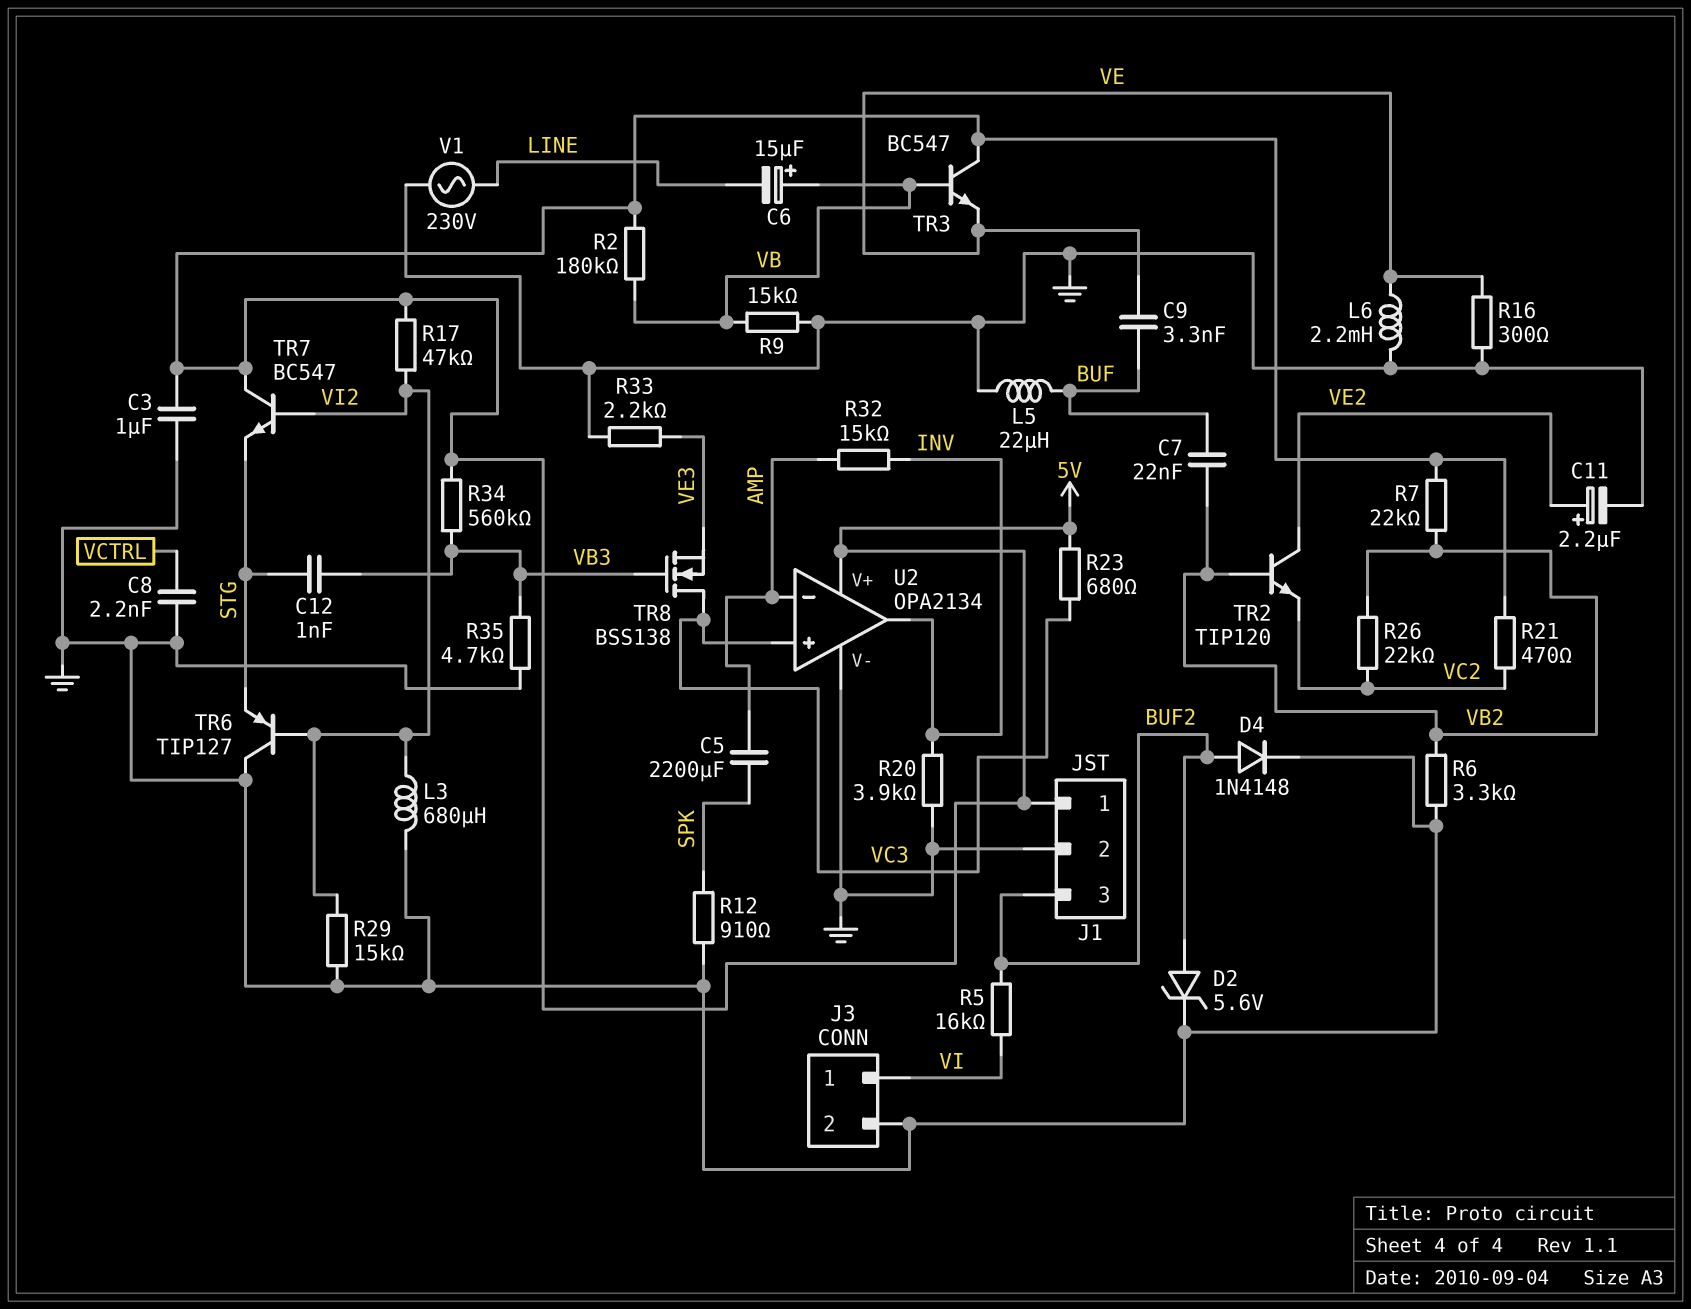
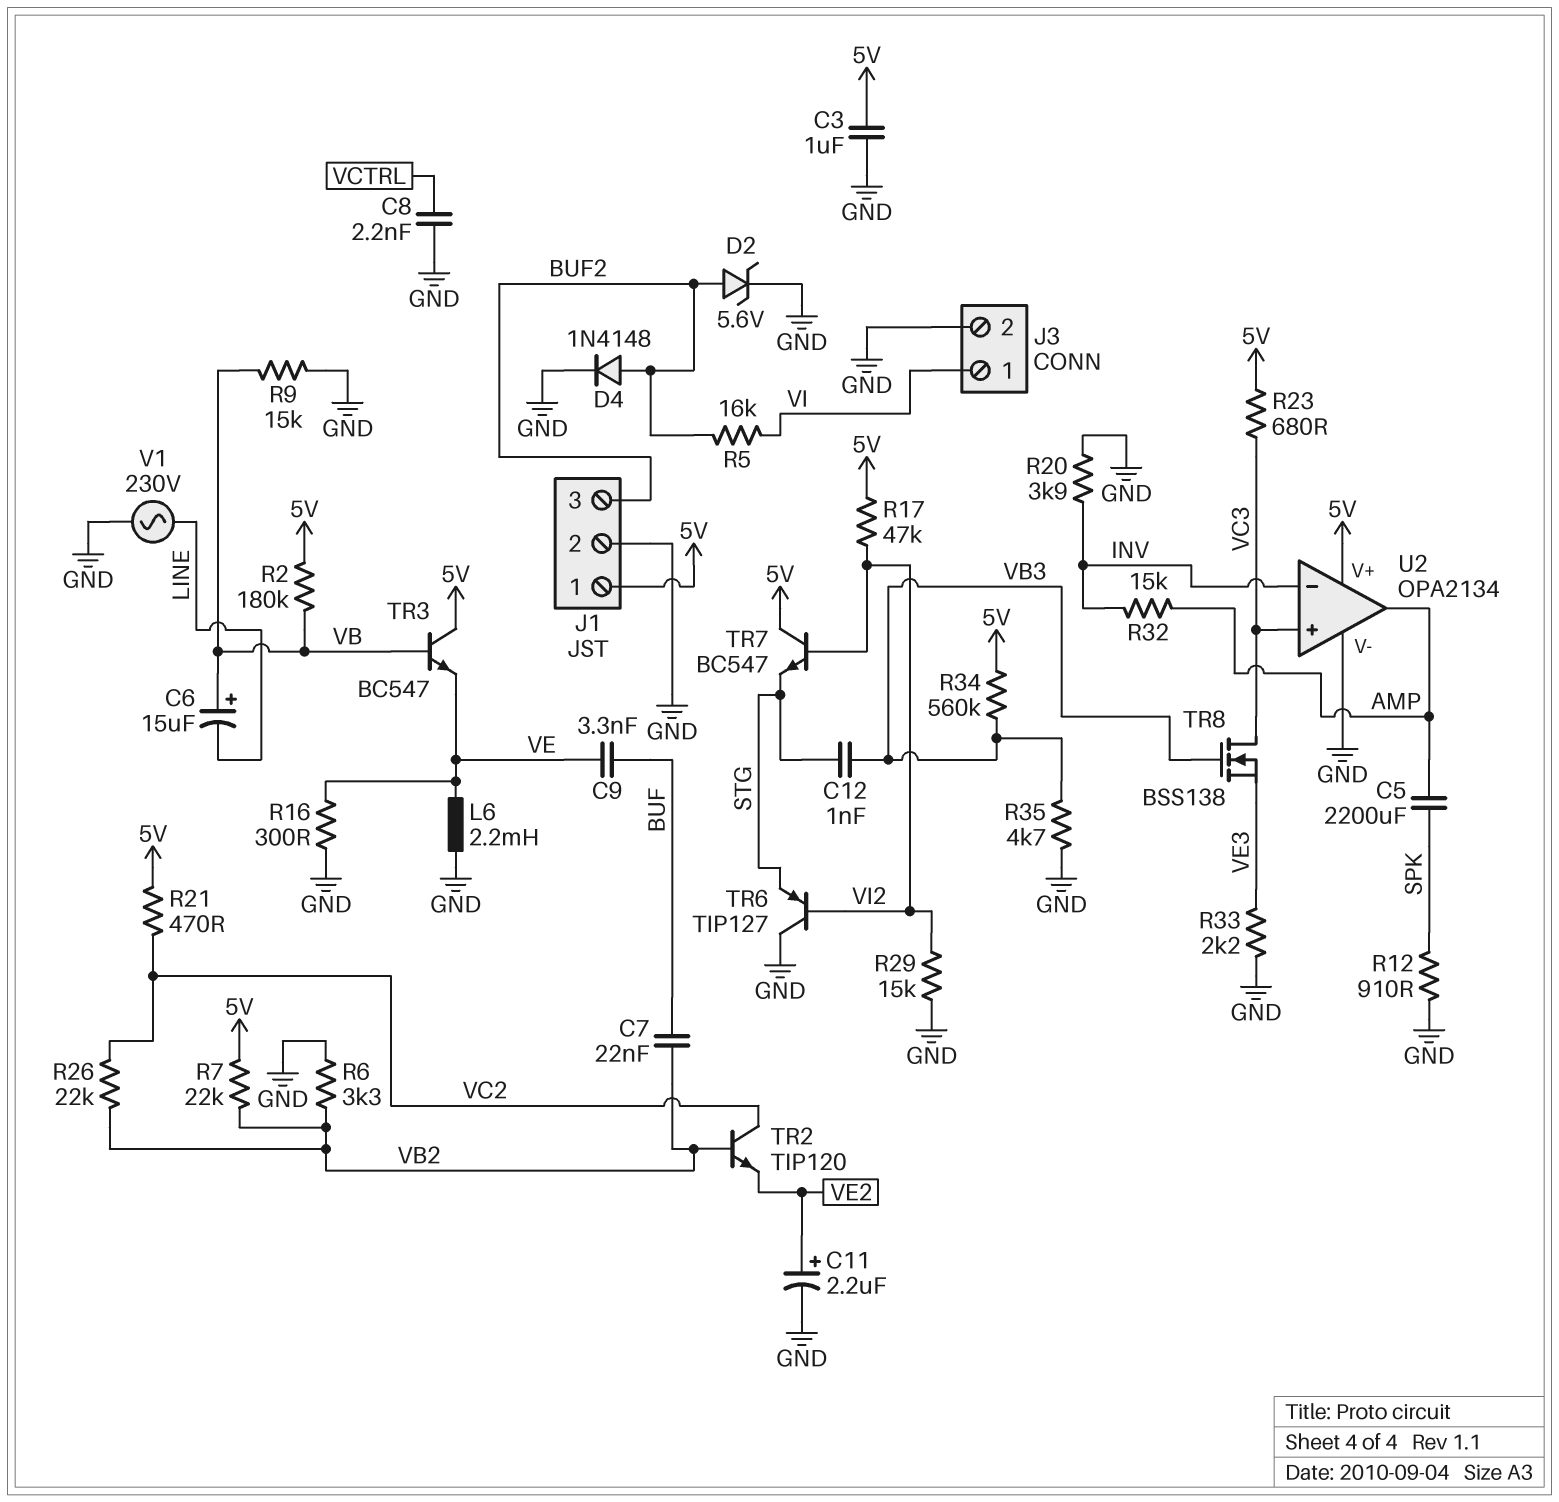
L3: 680uH (GND, VI2) -> none
L5: 22uH (BUF, GND) -> none
TR2: NPN TIP120 (B VB2, C VE2, E VC2) -> NPN TIP120 (B VB2, C VC2, E VE2)
U2 pin in-: AMP -> INV
U2 pin out: INV -> AMP

